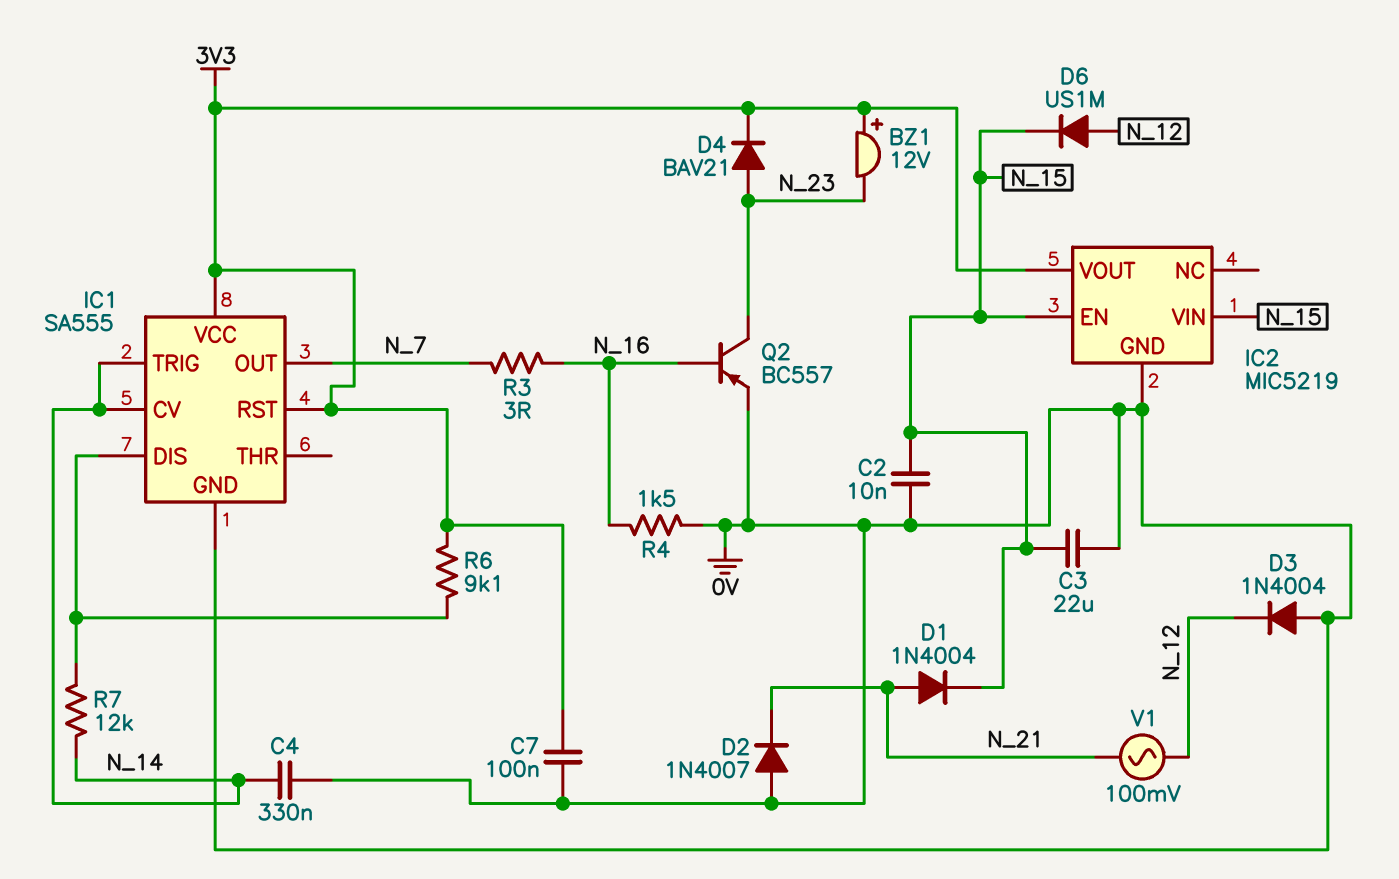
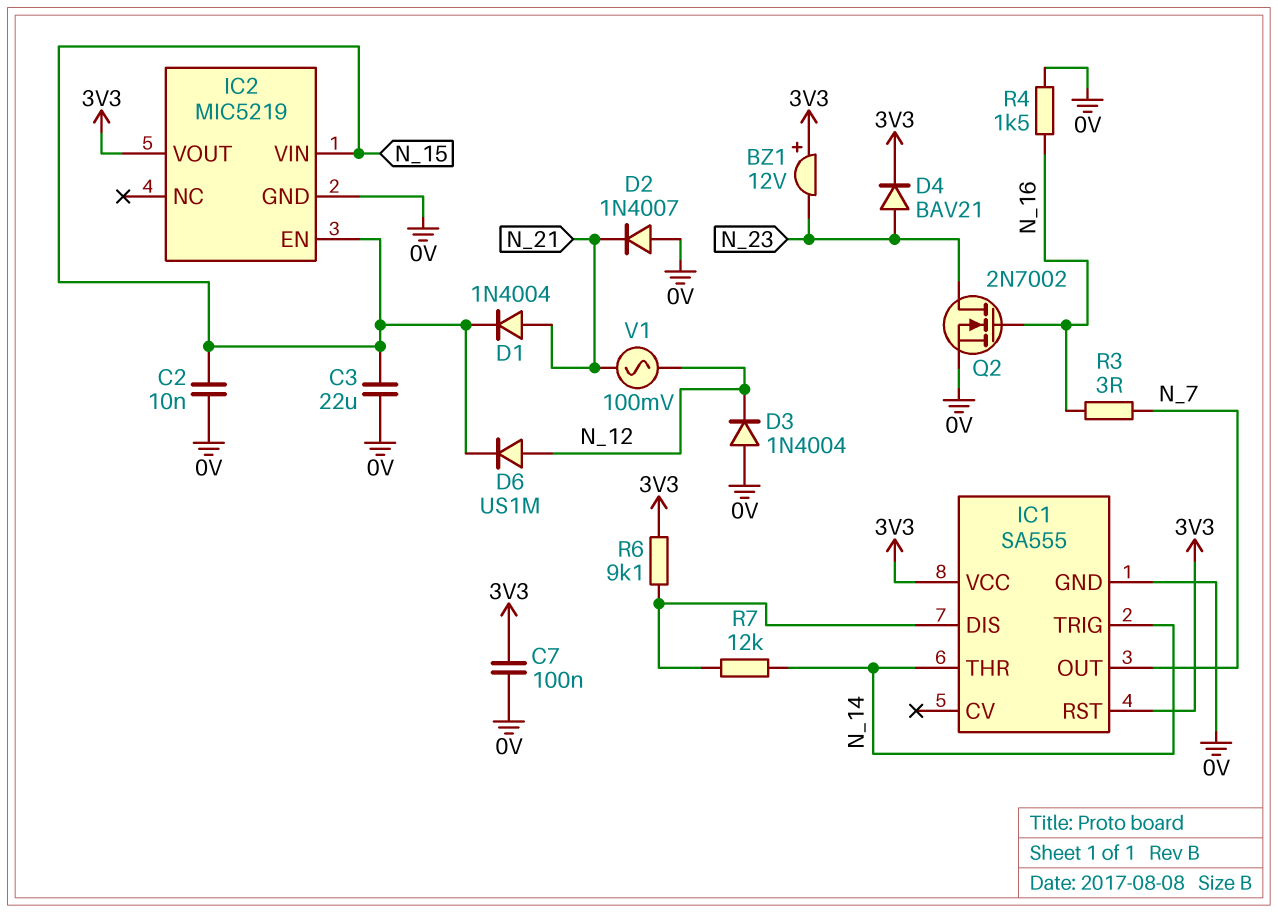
C4: 330nF (0V, N_14) -> none
IC1 pin CV: N_14 -> none
IC1 pin THR: none -> N_14
Q2: PNP BC557 (B N_16, C N_23, E 0V) -> NMOS 2N7002 (G N_16, D N_23, S 0V)

